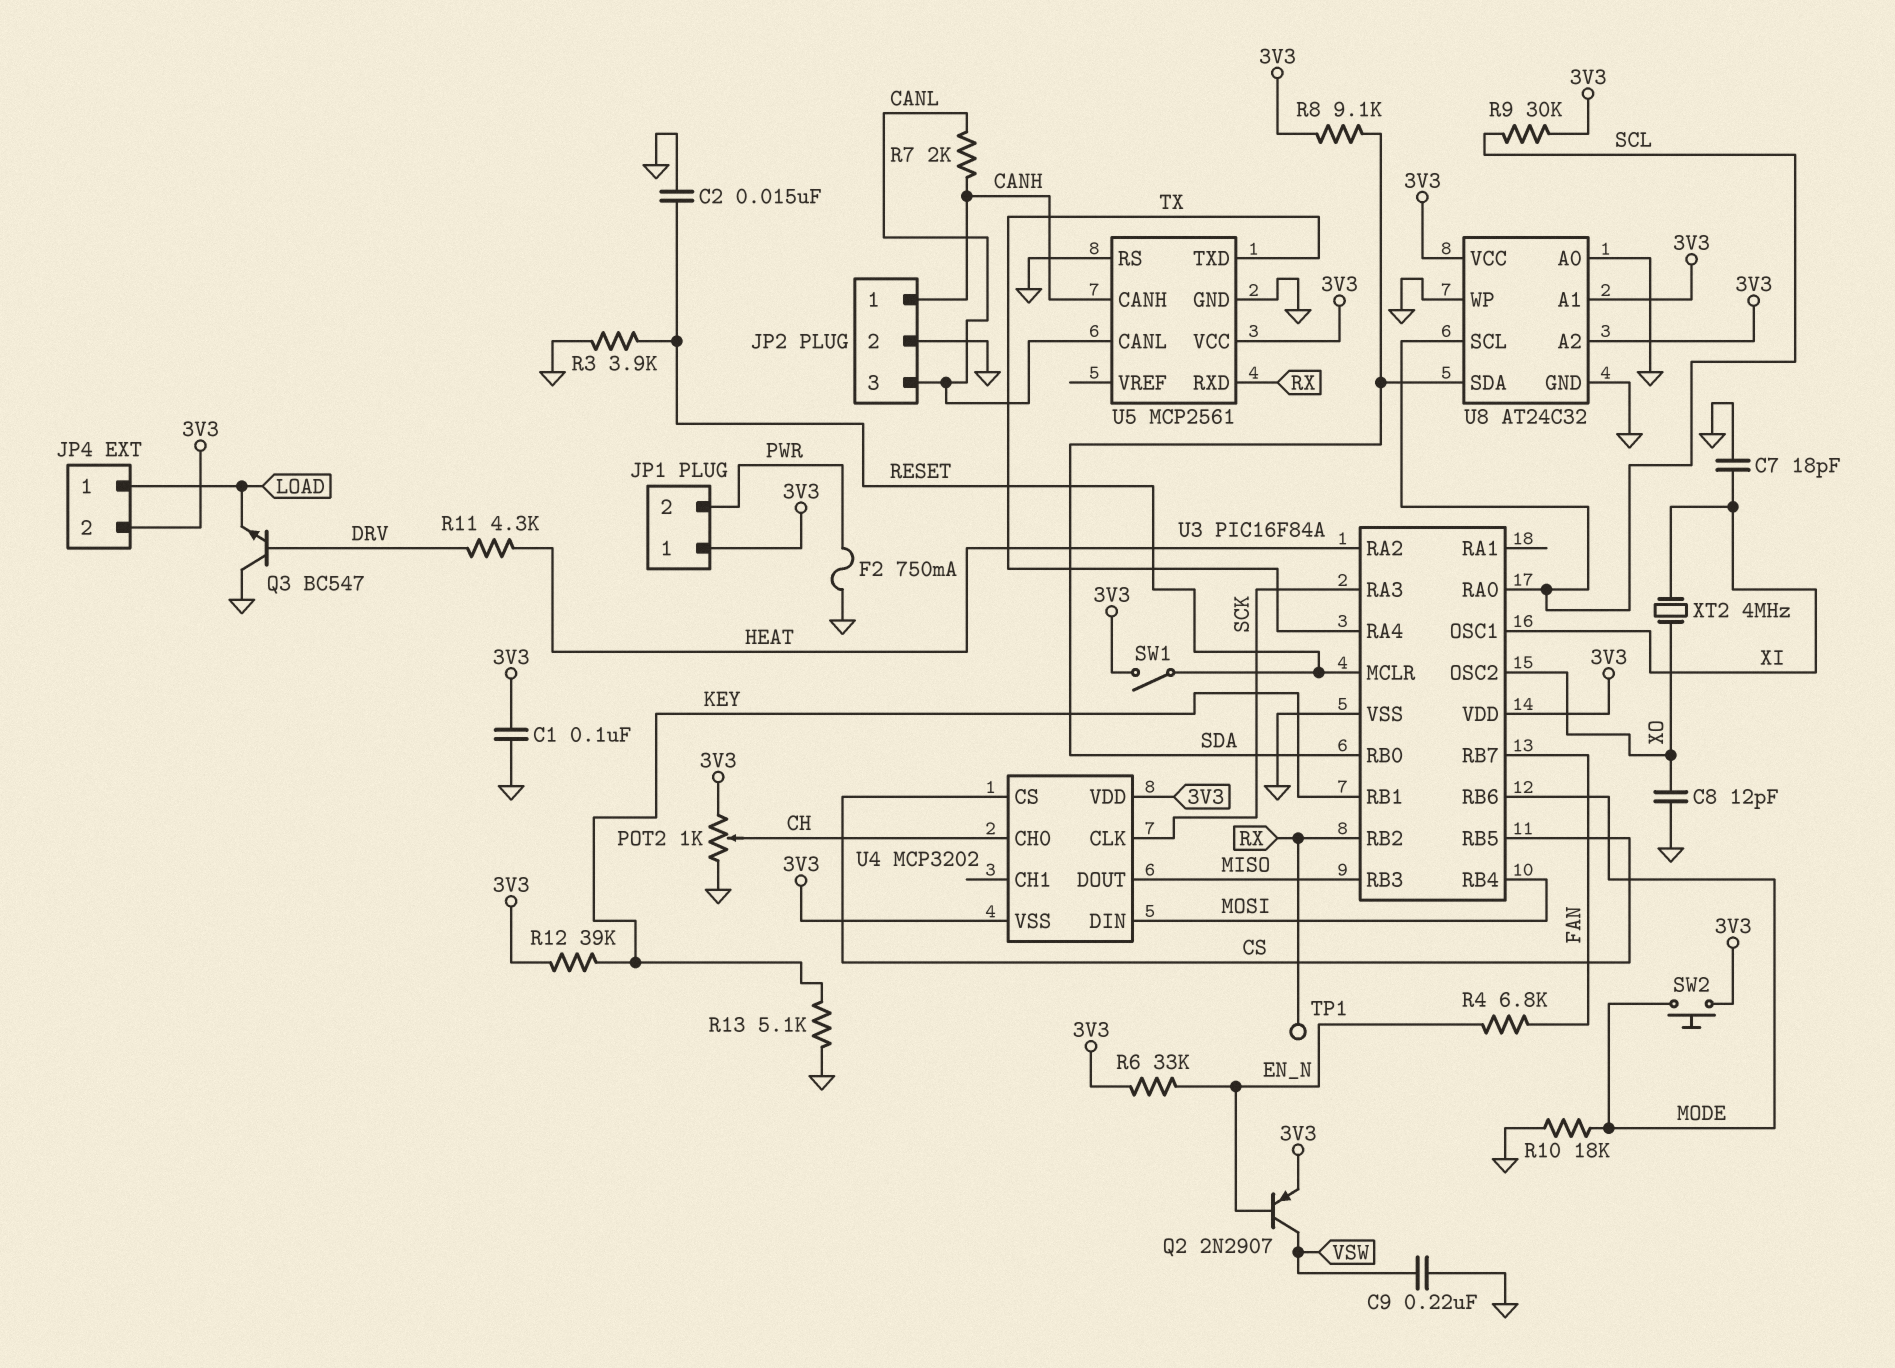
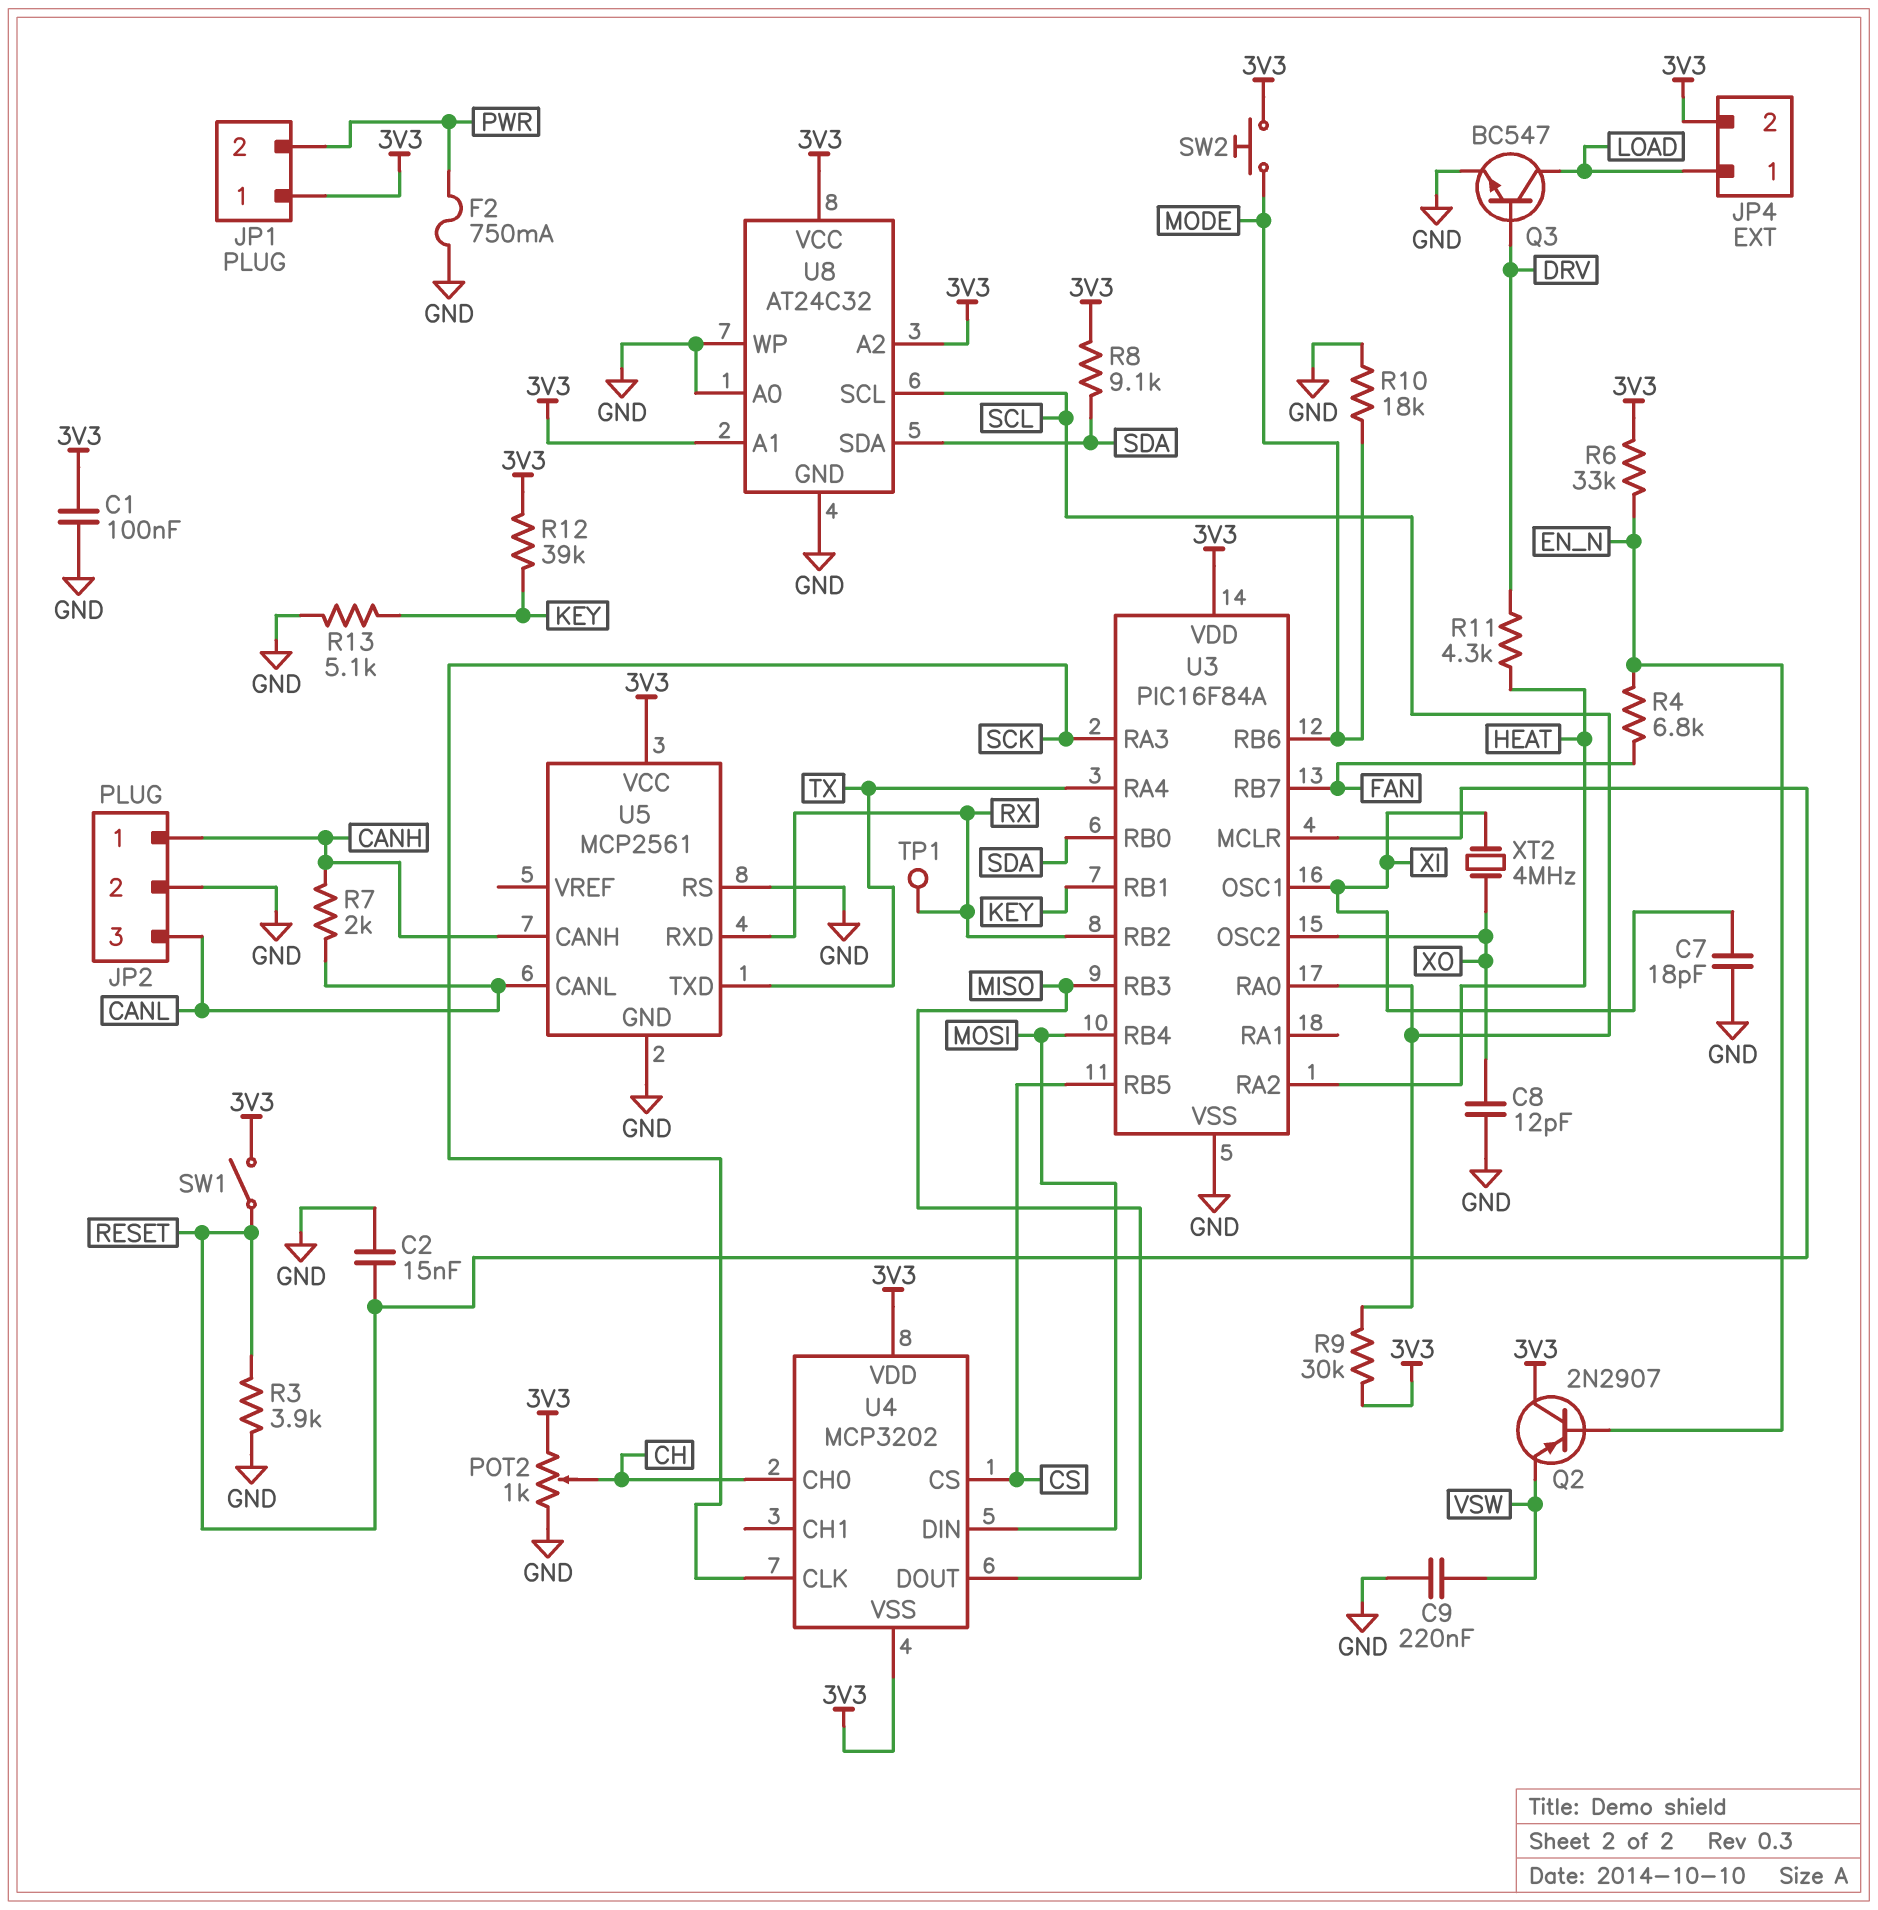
Q2: PNP 2N2907 (B EN_N, C VSW, E 3V3) -> PNP 2N2907 (B EN_N, C 3V3, E VSW)
Q3: NPN BC547 (B DRV, C GND, E LOAD) -> NPN BC547 (B DRV, C LOAD, E GND)

